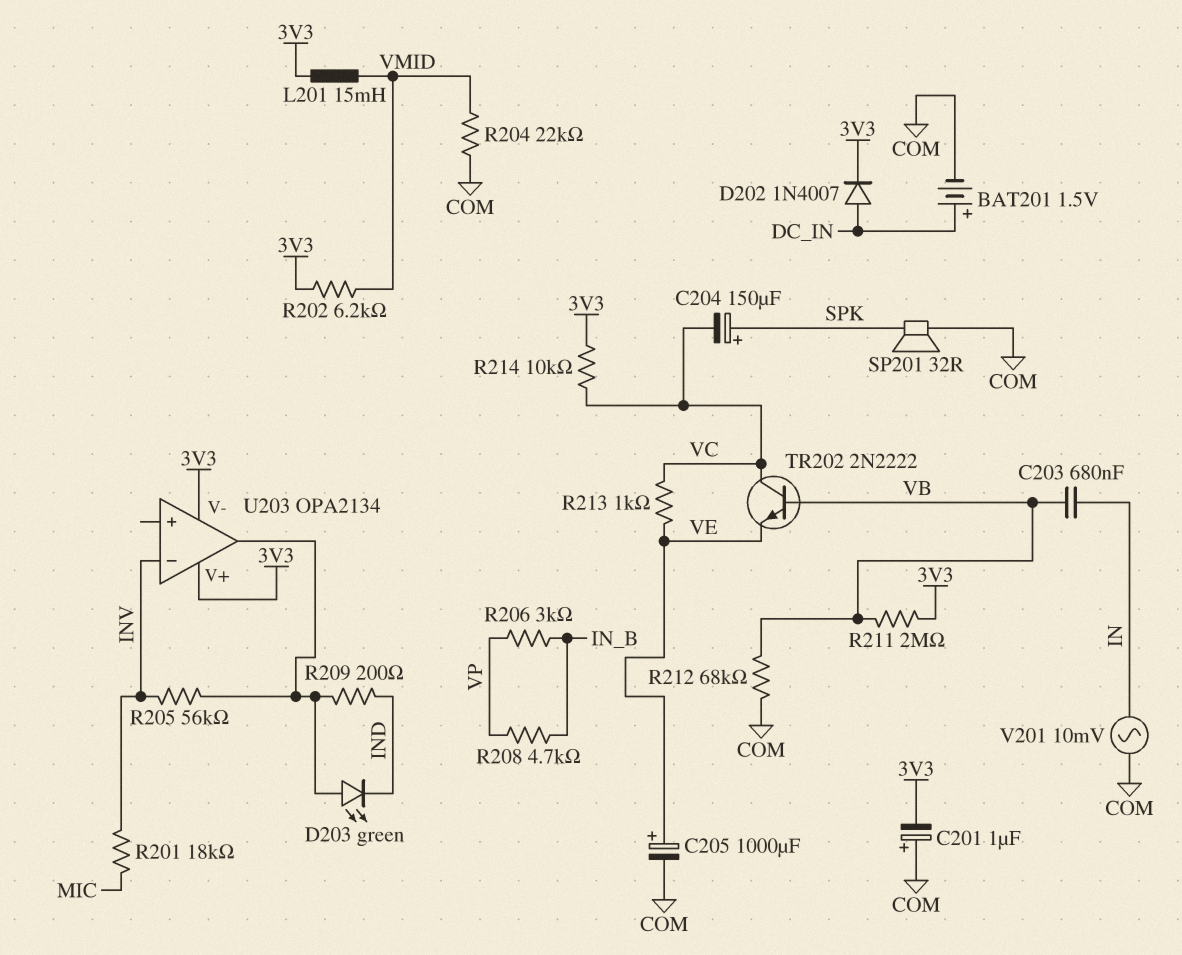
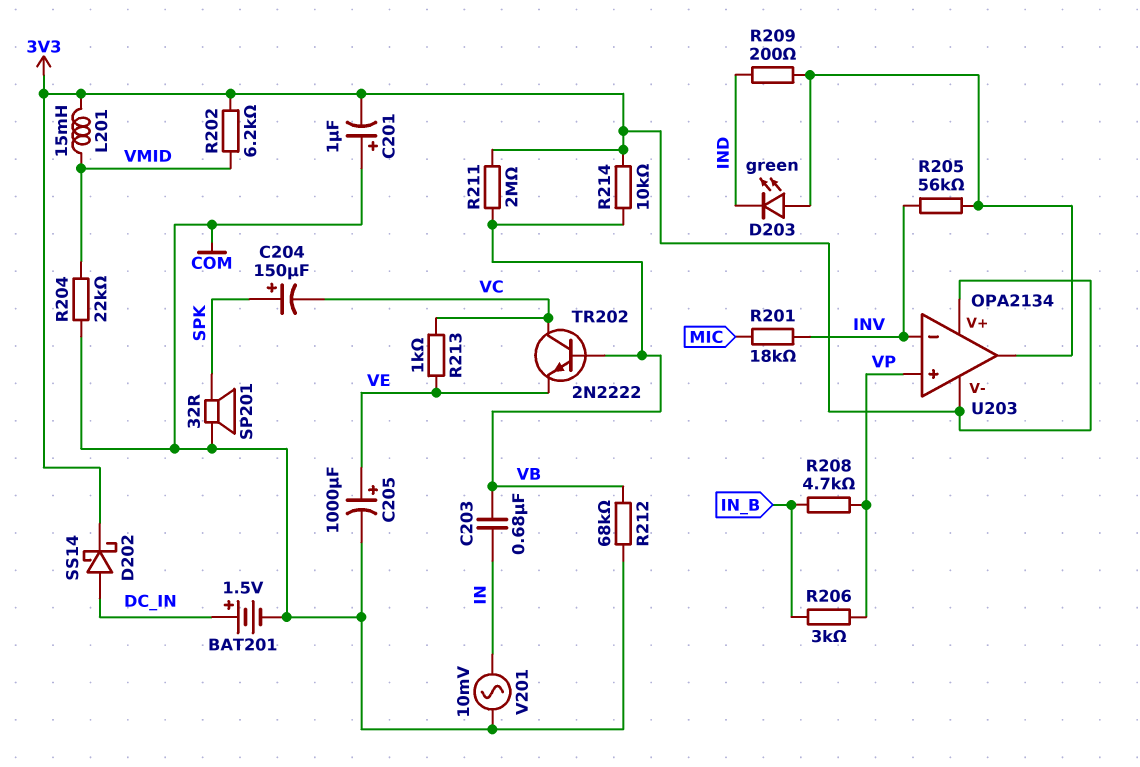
D202: diode 1N4007 (A DC_IN, K 3V3) -> schottky SS14 (A DC_IN, K 3V3)
R214: 10k (3V3, VC) -> 10k (3V3, VB)
U203 pin in+: none -> VP

